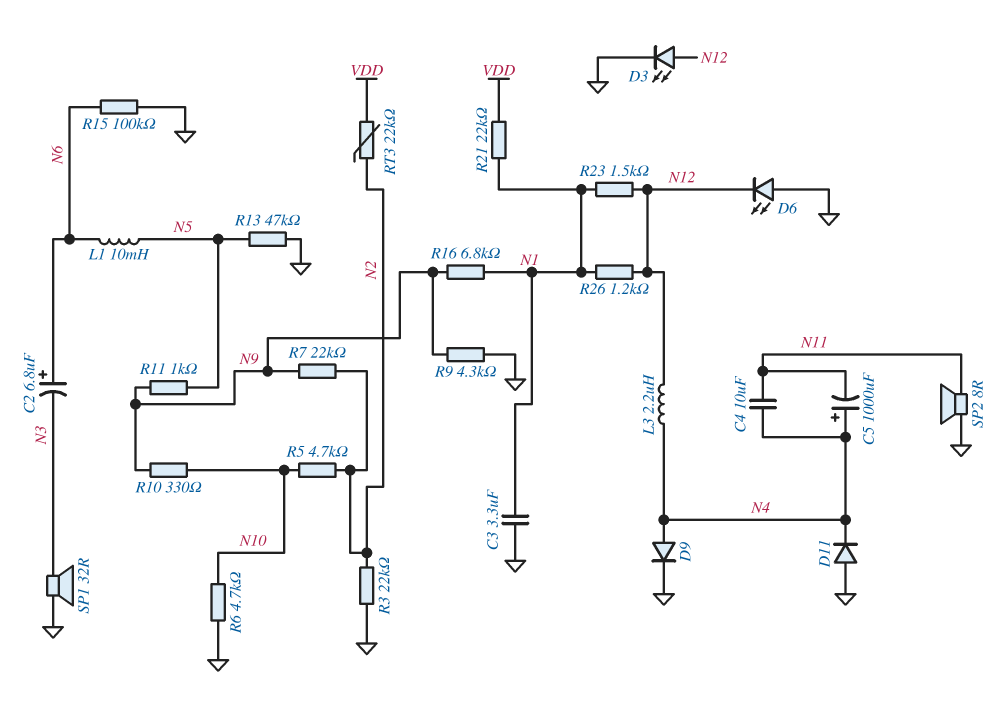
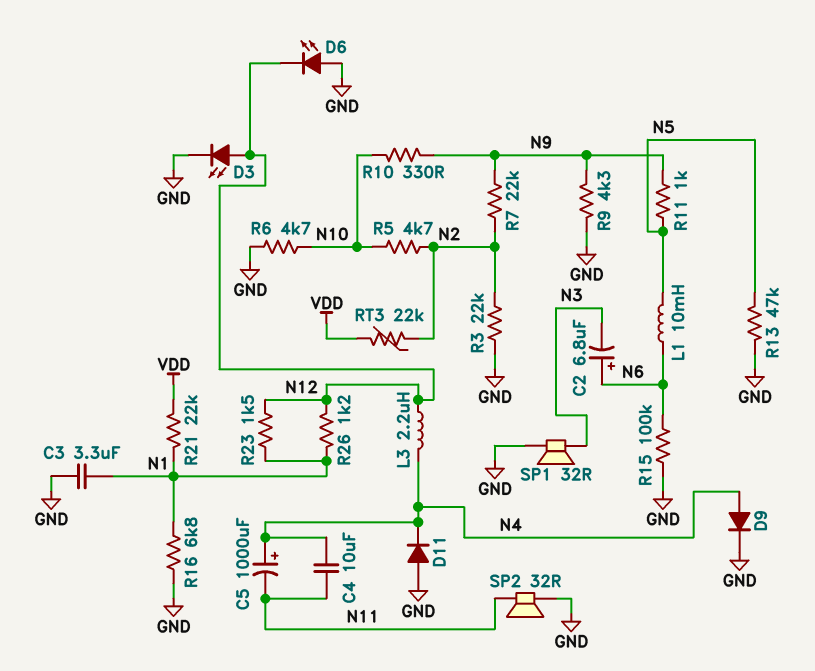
R16: 6.8k (N1, N9) -> 6.8k (GND, N1)
SP2: speaker 8R (GND, N11) -> speaker 32R (GND, N11)

